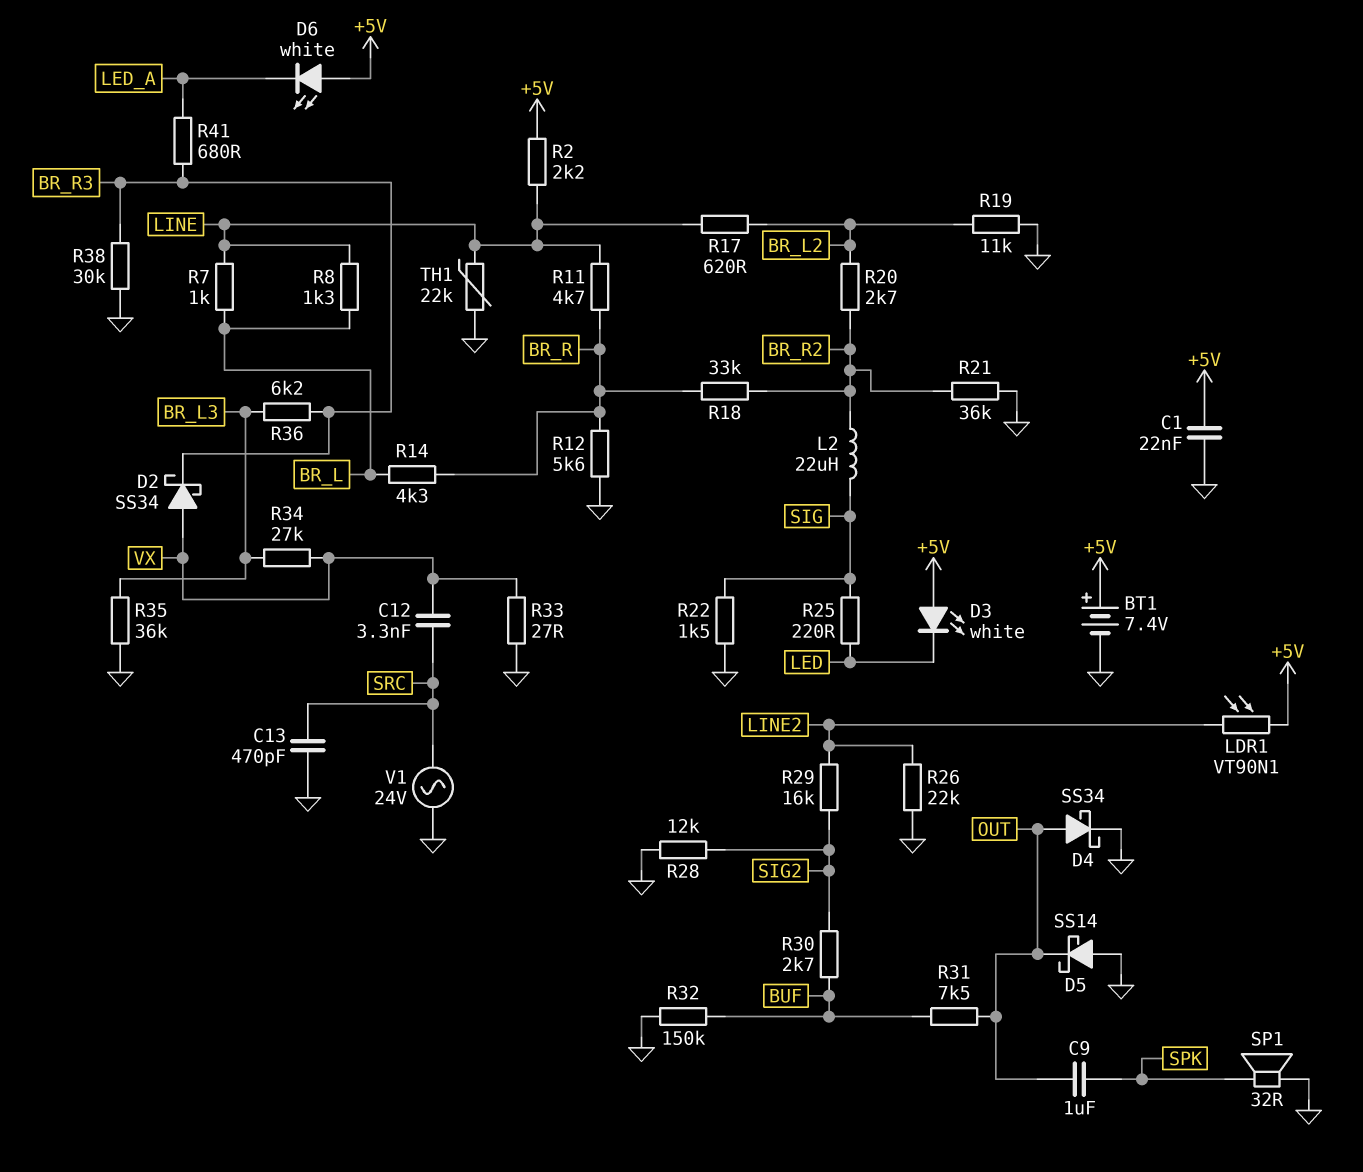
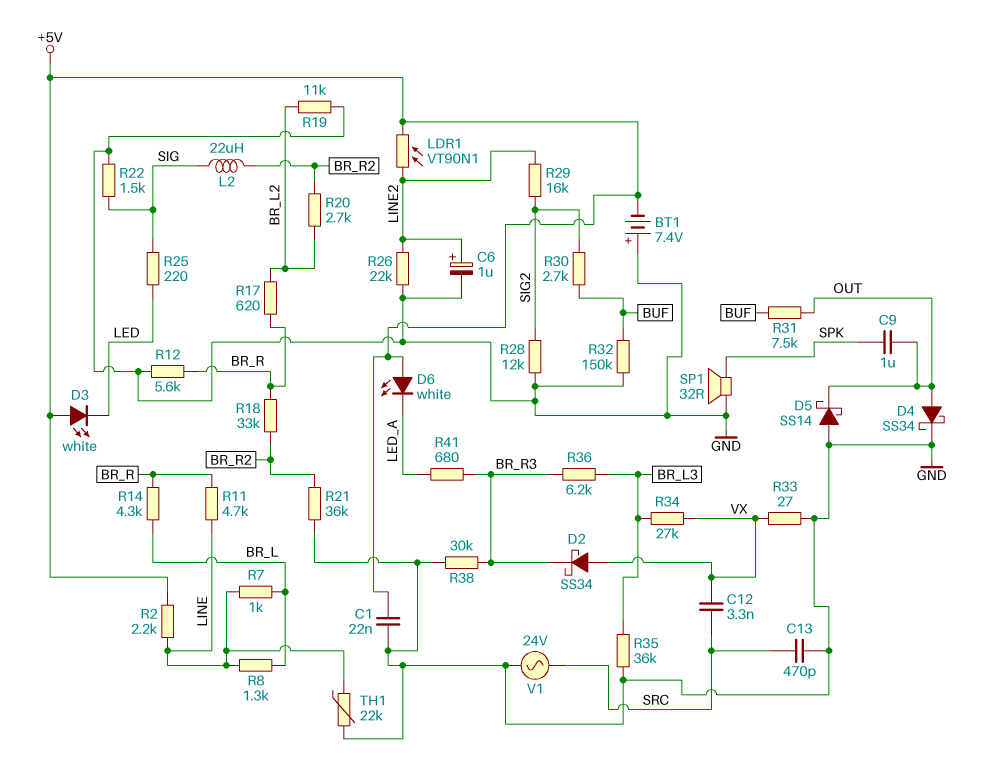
BT1: 7.4V (plus +5V, minus GND) -> 7.4V (plus GND, minus +5V)
C6: none -> 1uF (plus LINE2, minus GND)
R17: 620 (BR_L2, LINE) -> 620 (BR_L2, BR_R)

